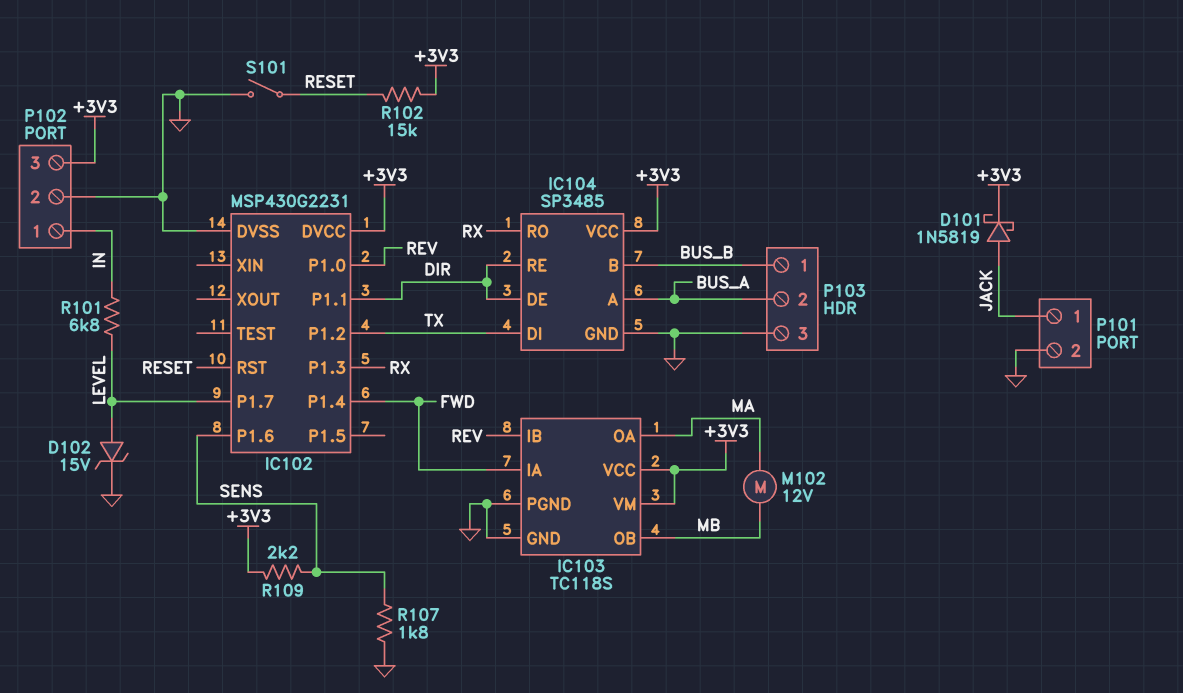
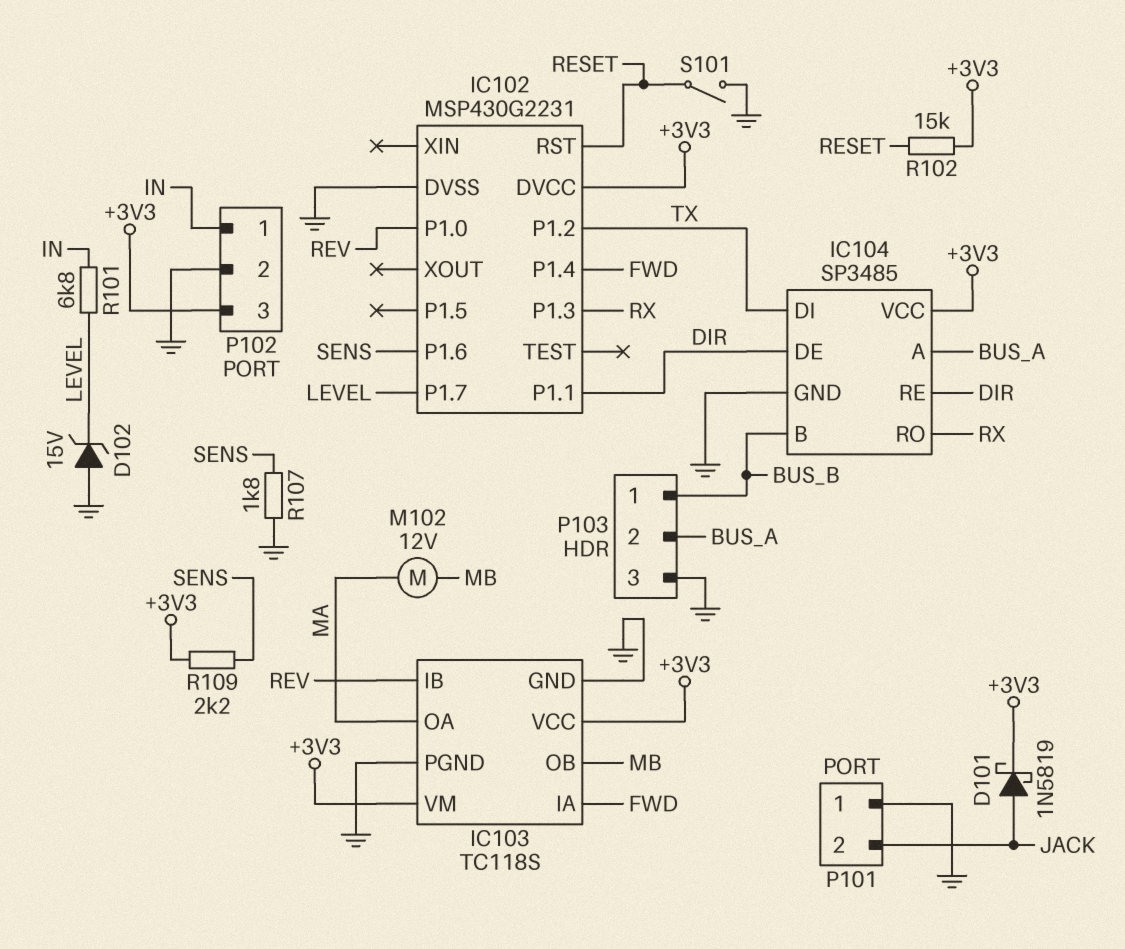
D102: zener 15V (A LEVEL, K GND) -> zener 15V (A GND, K LEVEL)
P101 pin 1: JACK -> GND
P101 pin 2: GND -> JACK

